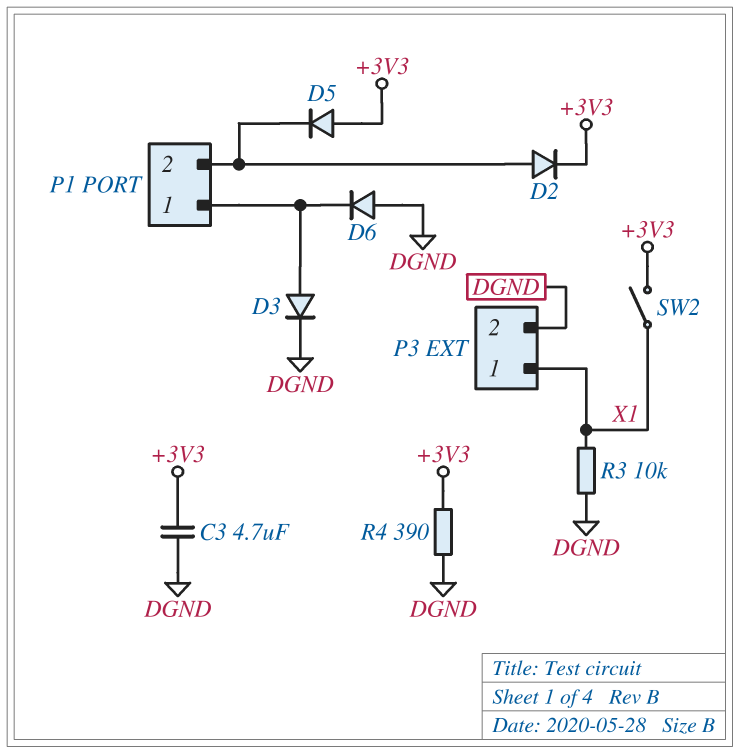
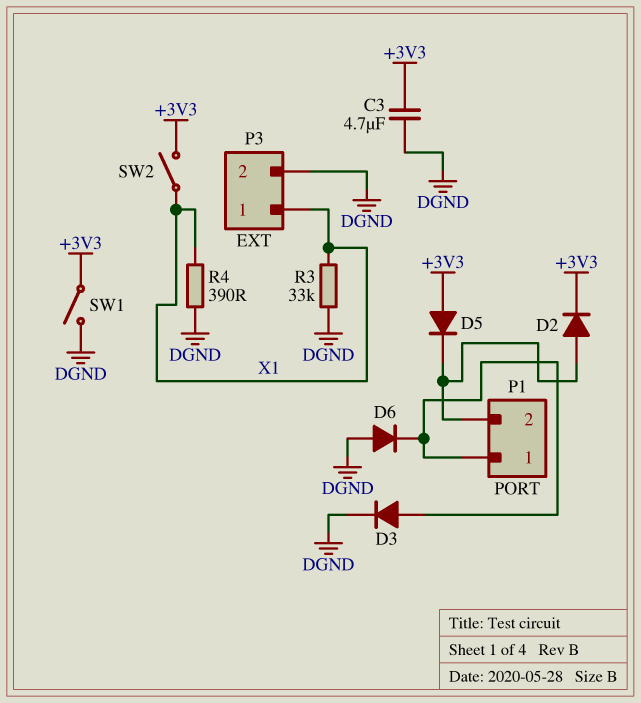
R3: 10k (DGND, X1) -> 33k (DGND, X1)
R4: 390 (+3V3, DGND) -> 390 (DGND, X1)
SW1: none -> switch (+3V3, DGND)

